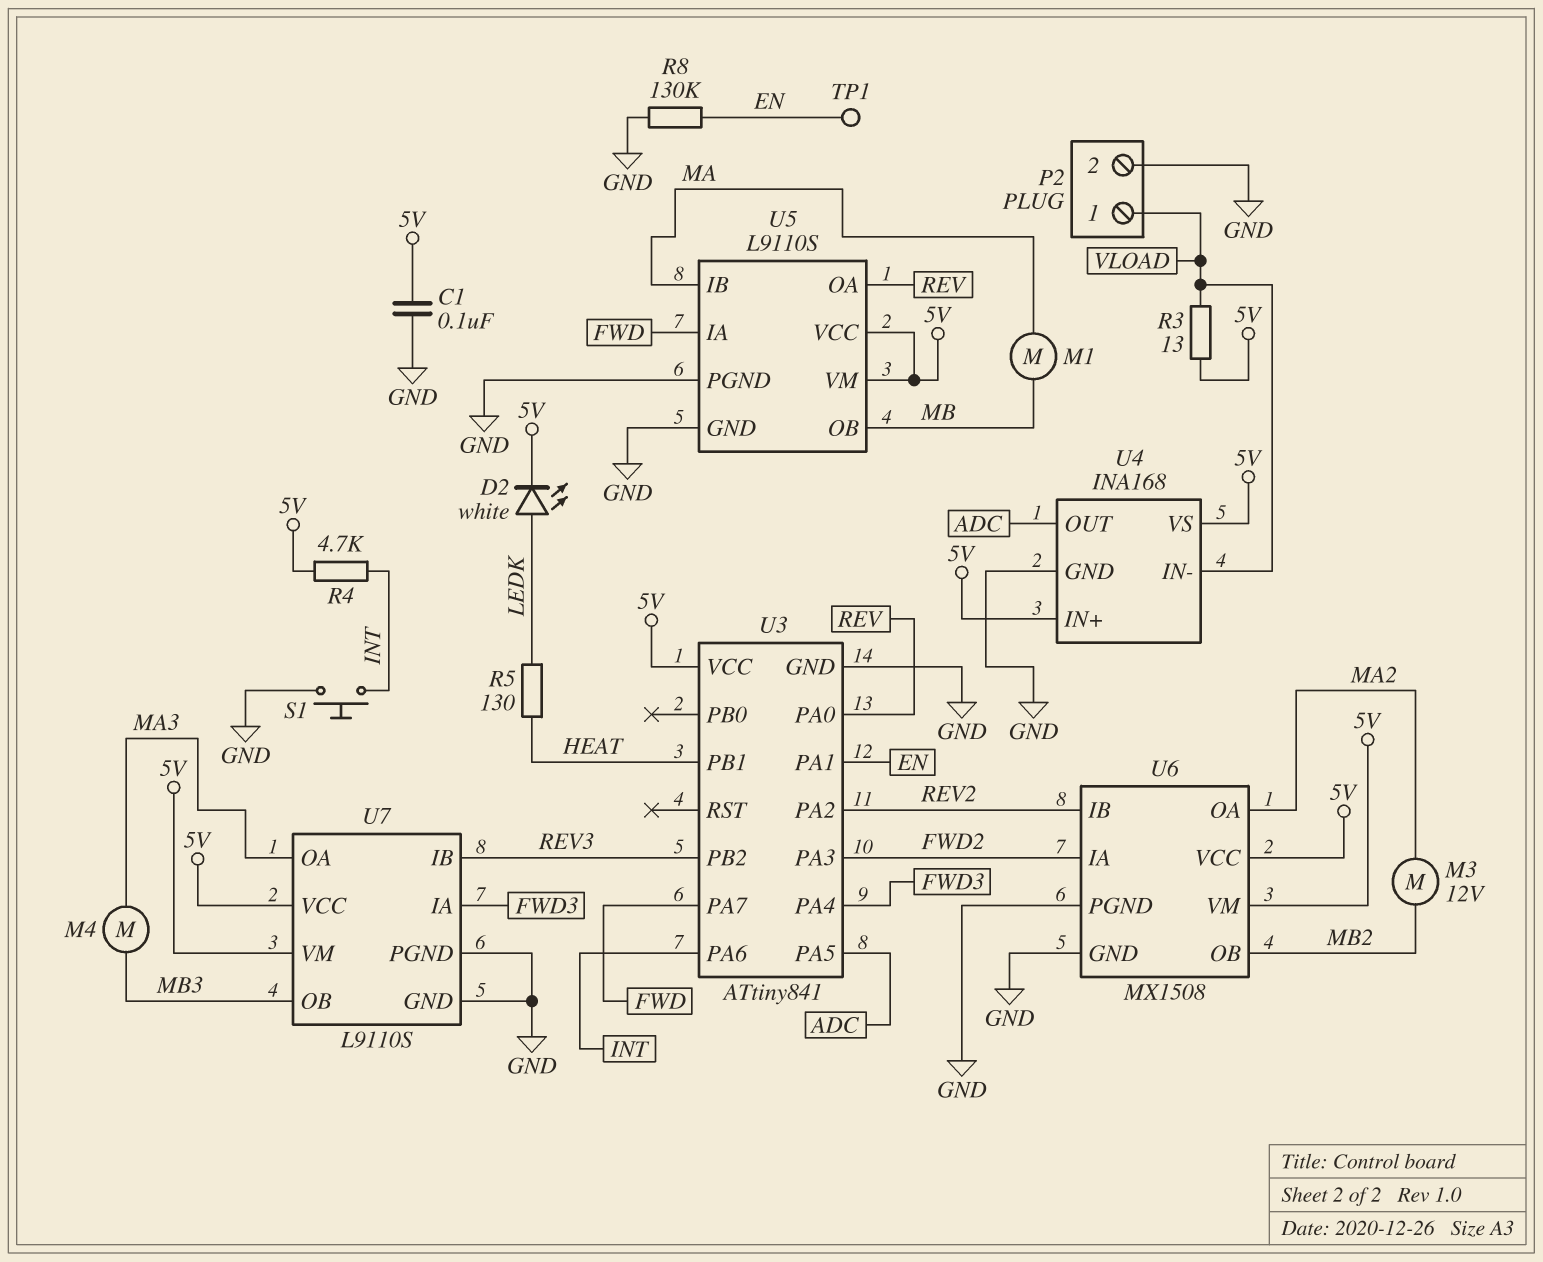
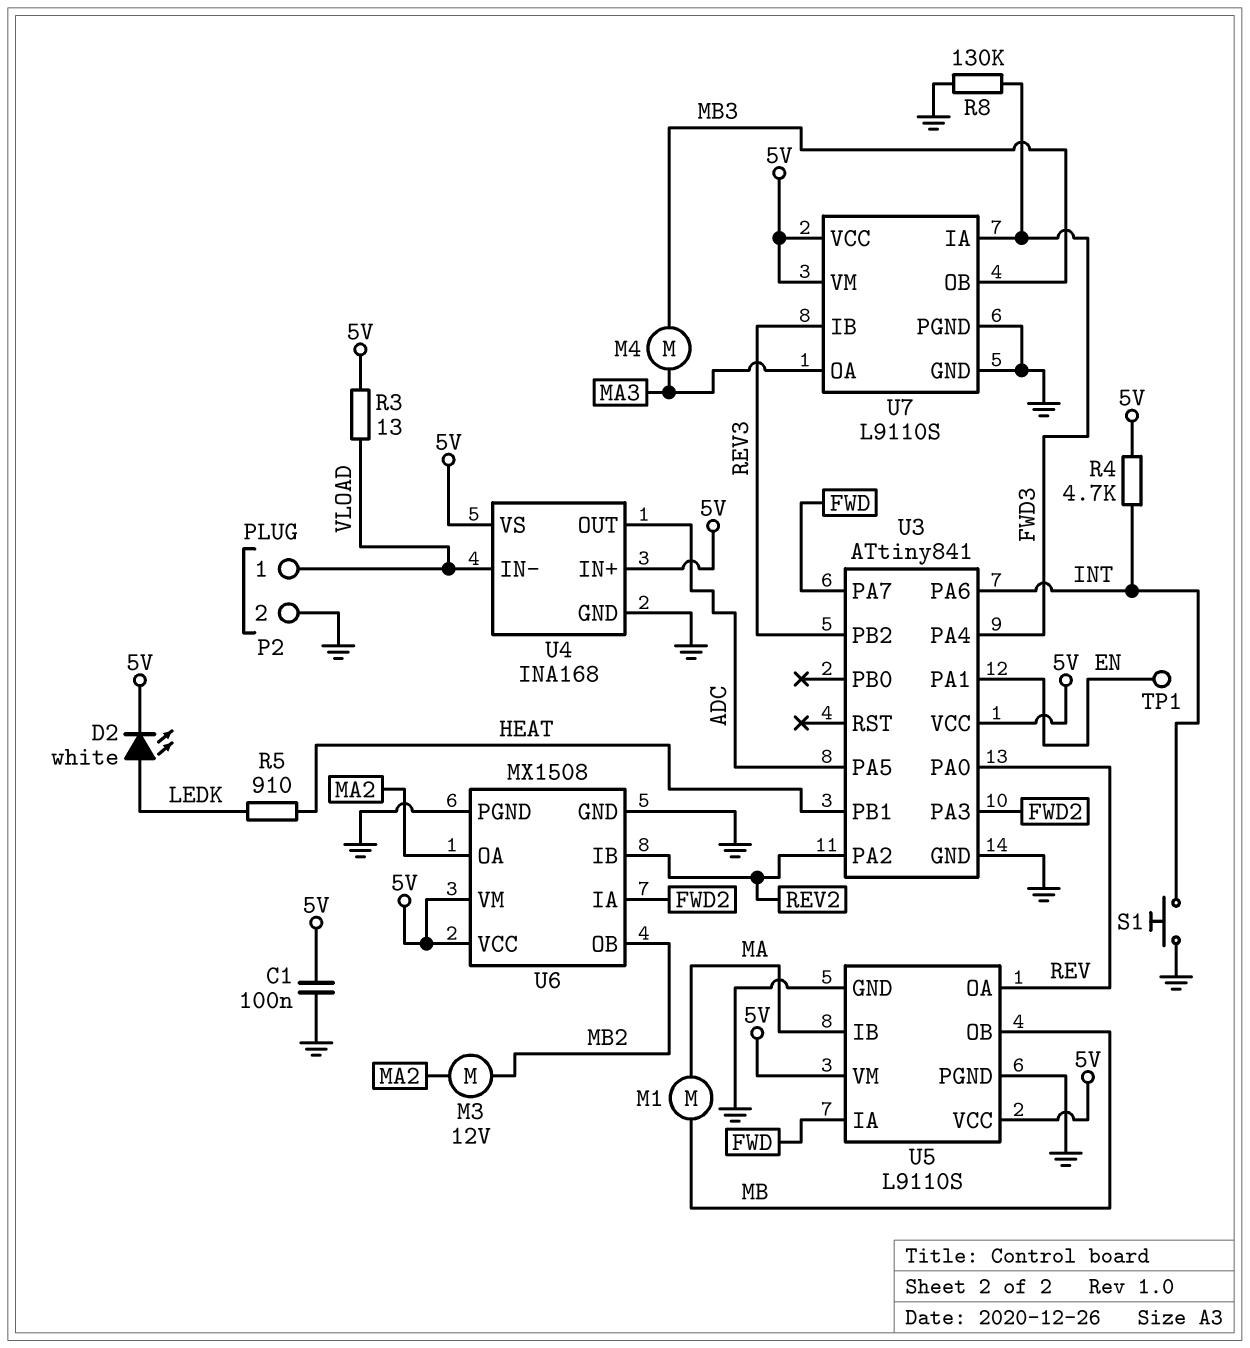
R5: 130 (HEAT, LEDK) -> 910 (HEAT, LEDK)
R8: 130k (EN, GND) -> 130k (FWD3, GND)

